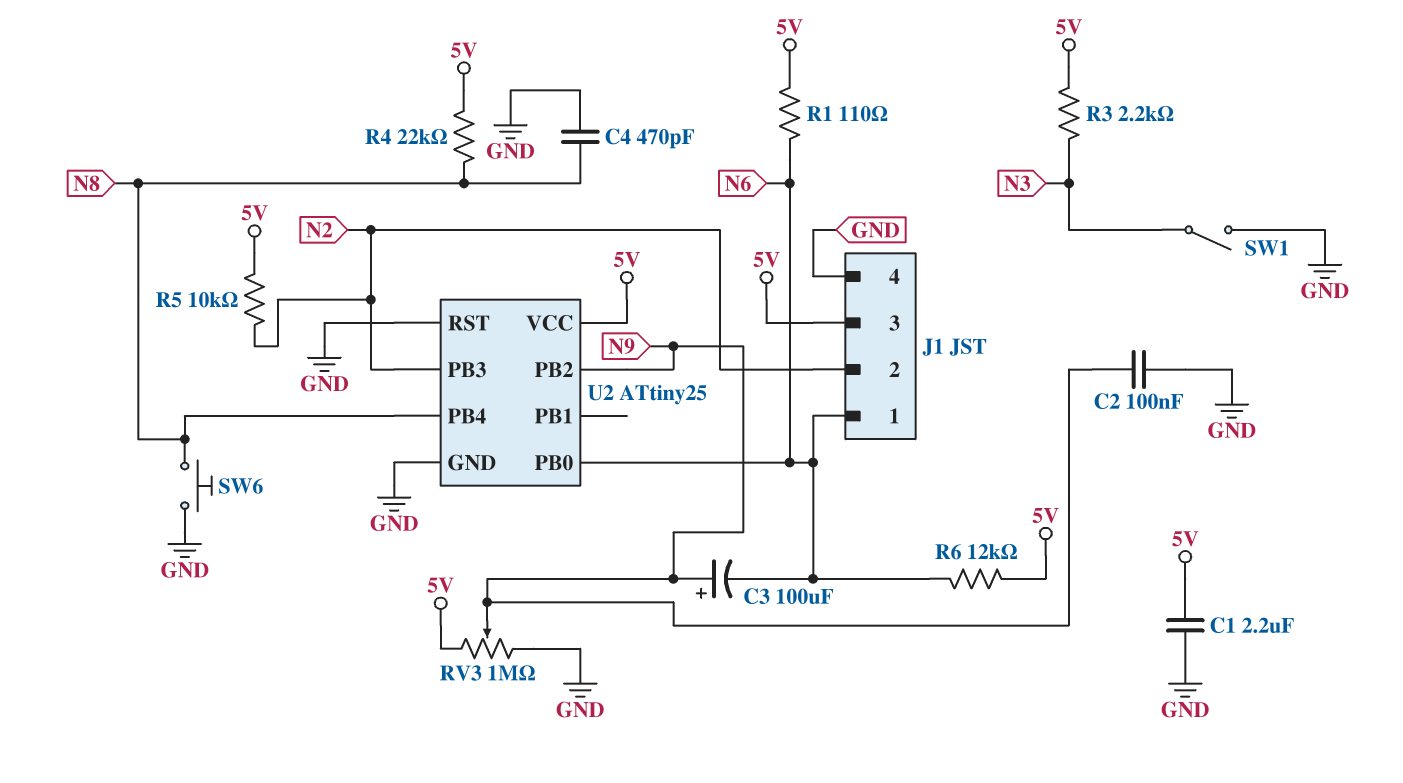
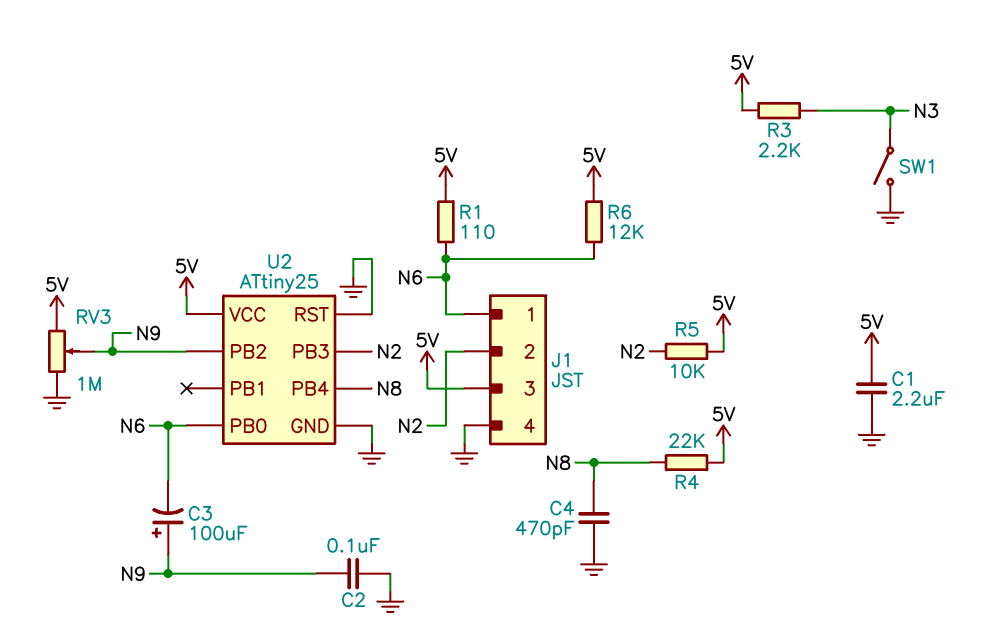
SW6: button (GND, N8) -> none

